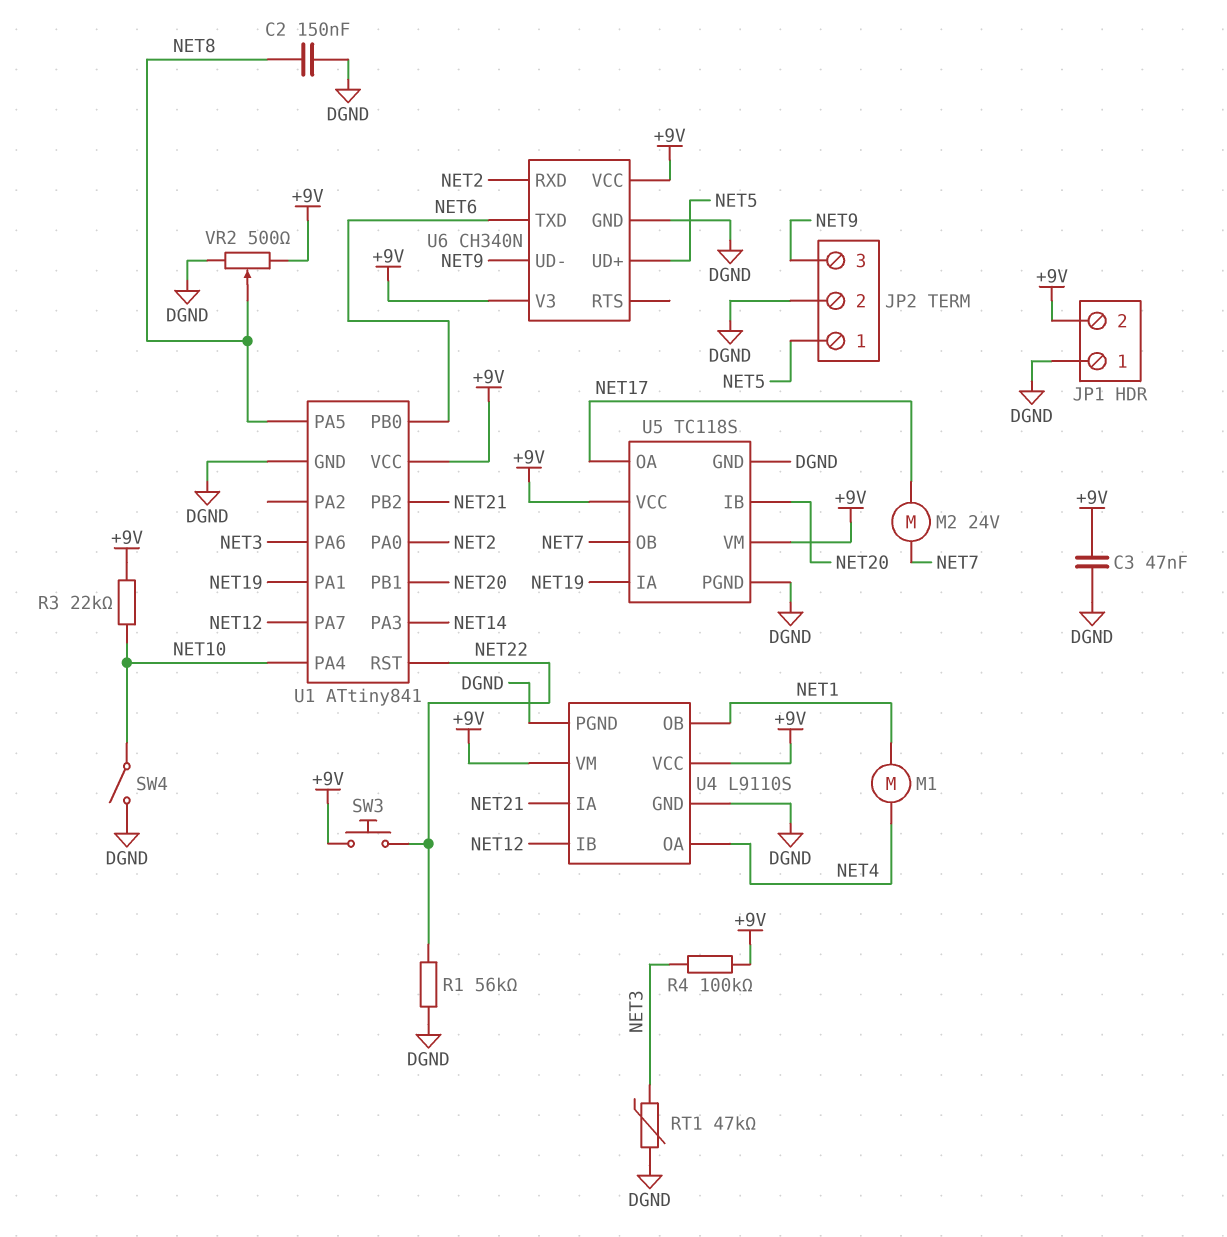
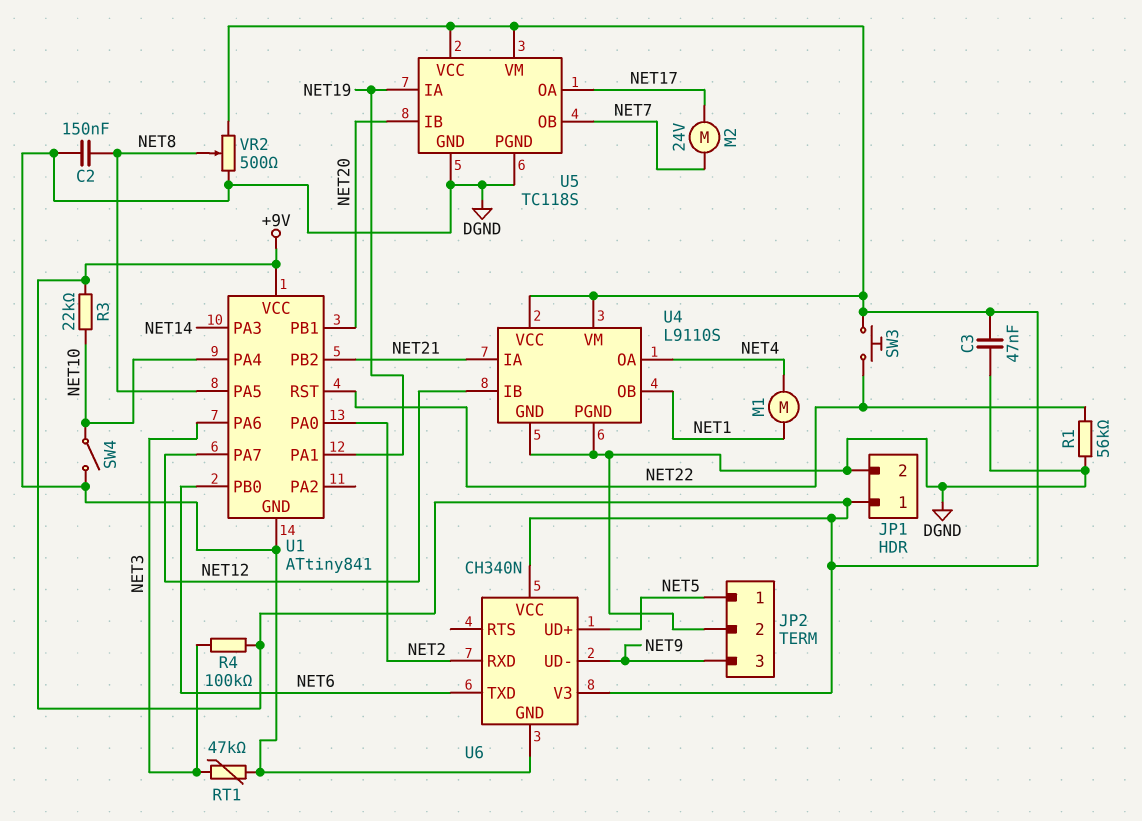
JP1 pin 1: DGND -> +9V
JP1 pin 2: +9V -> DGND

